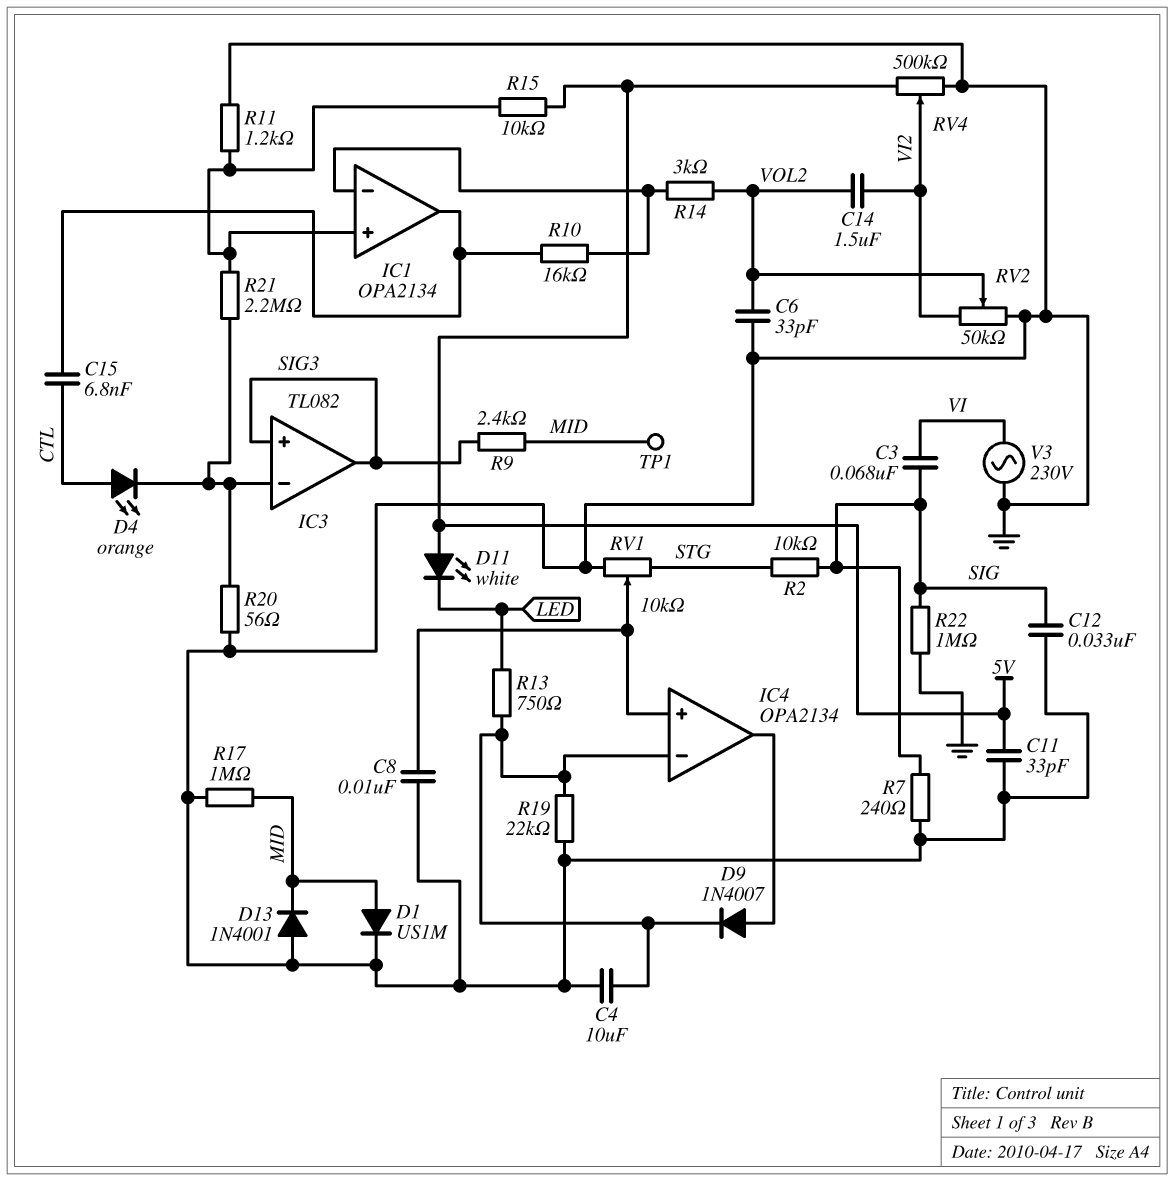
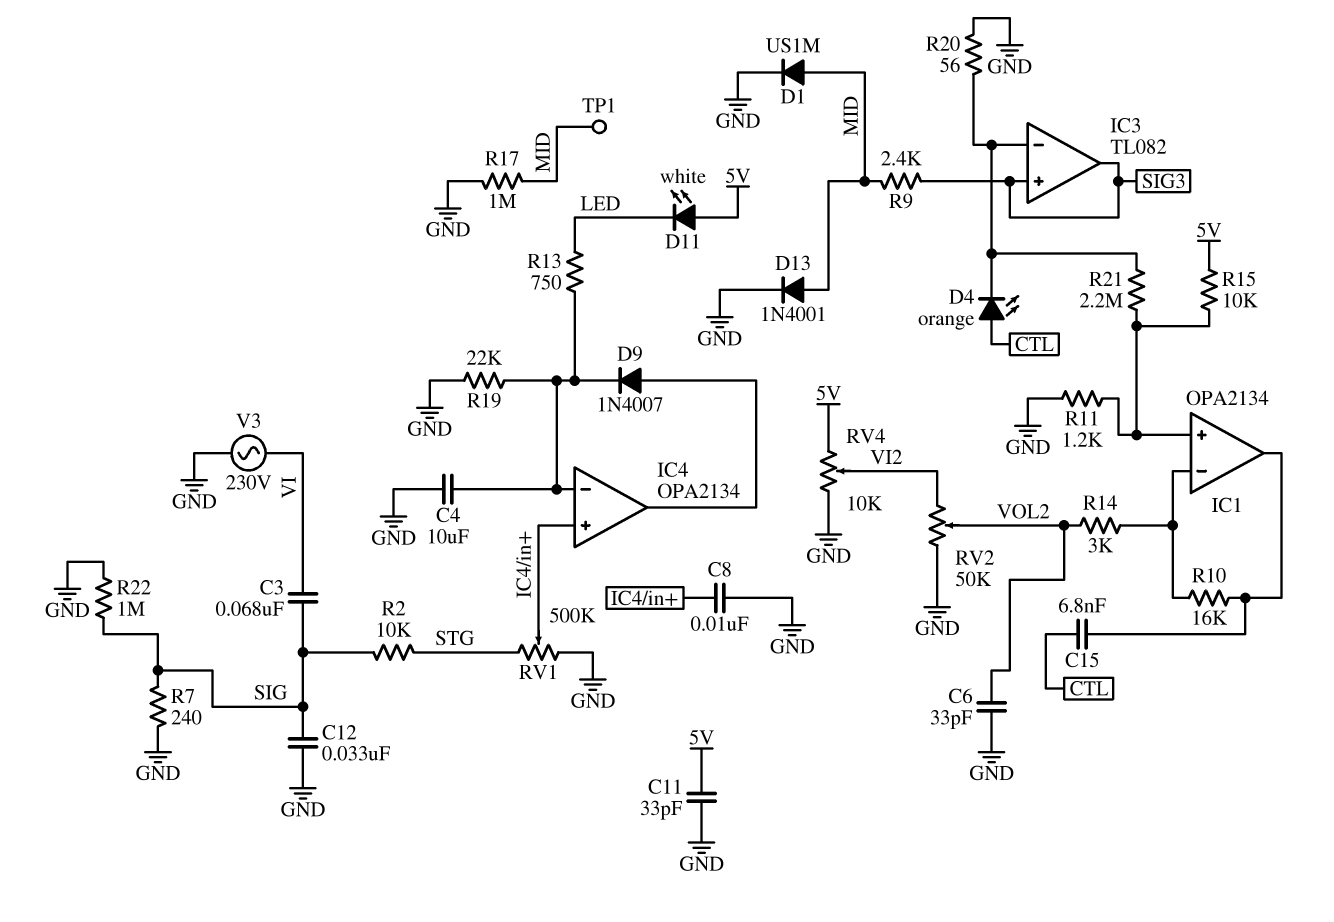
C14: 1.5uF (VI2, VOL2) -> none
D13: diode 1N4001 (A GND, K MID) -> diode 1N4001 (A MID, K GND)
RV1: 10k (GND, STG, wiper IC4/in+) -> 500k (GND, STG, wiper IC4/in+)
RV4: 500k (5V, GND, wiper VI2) -> 10k (5V, GND, wiper VI2)

